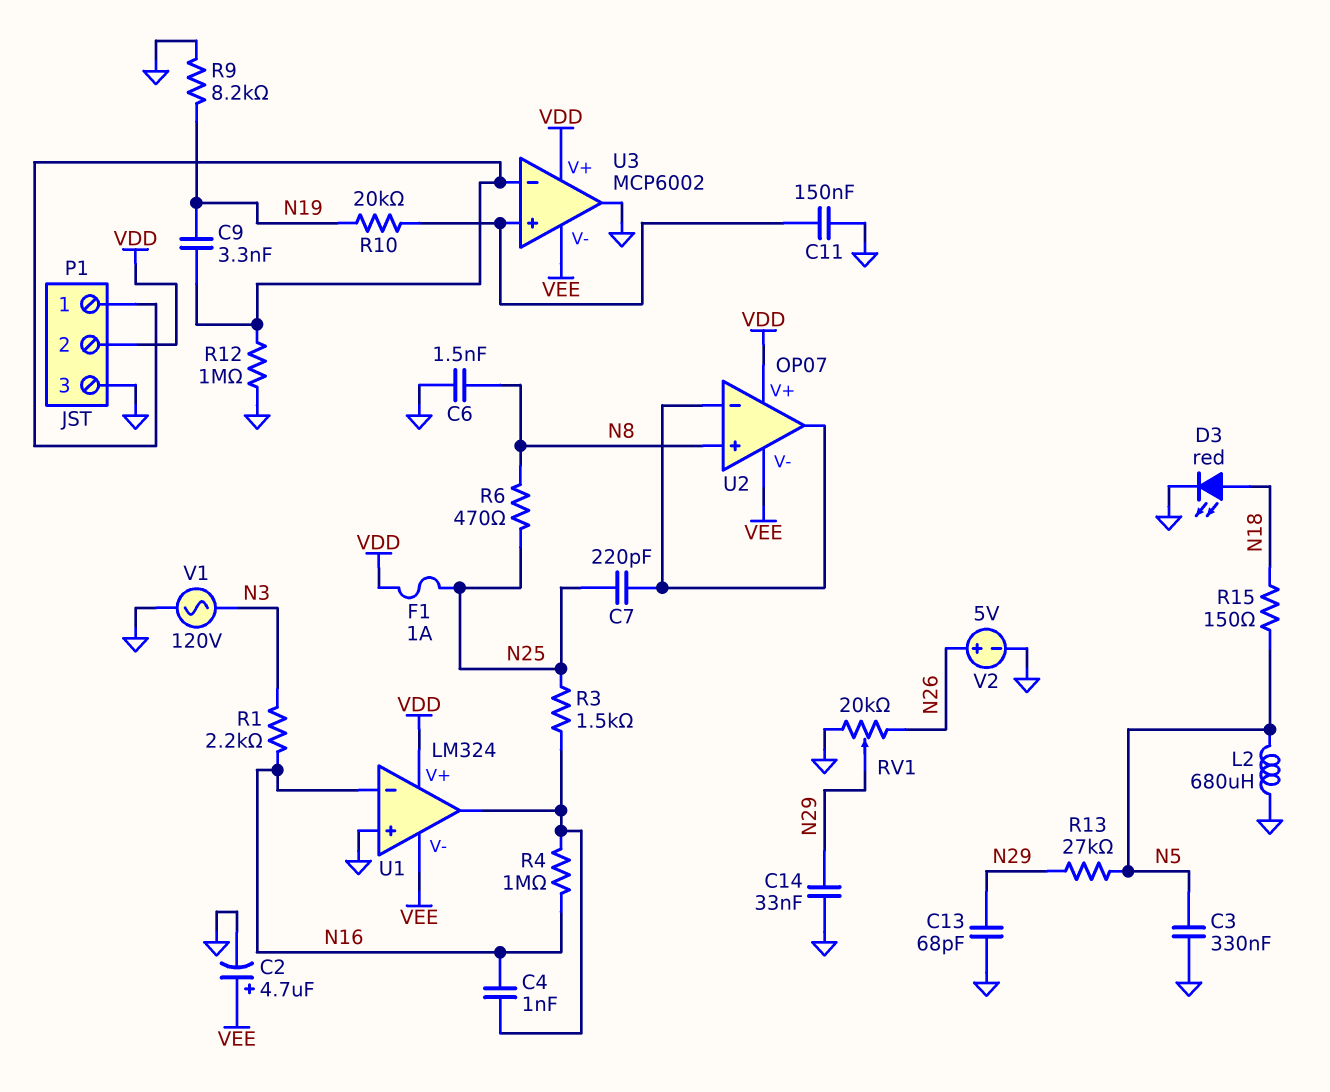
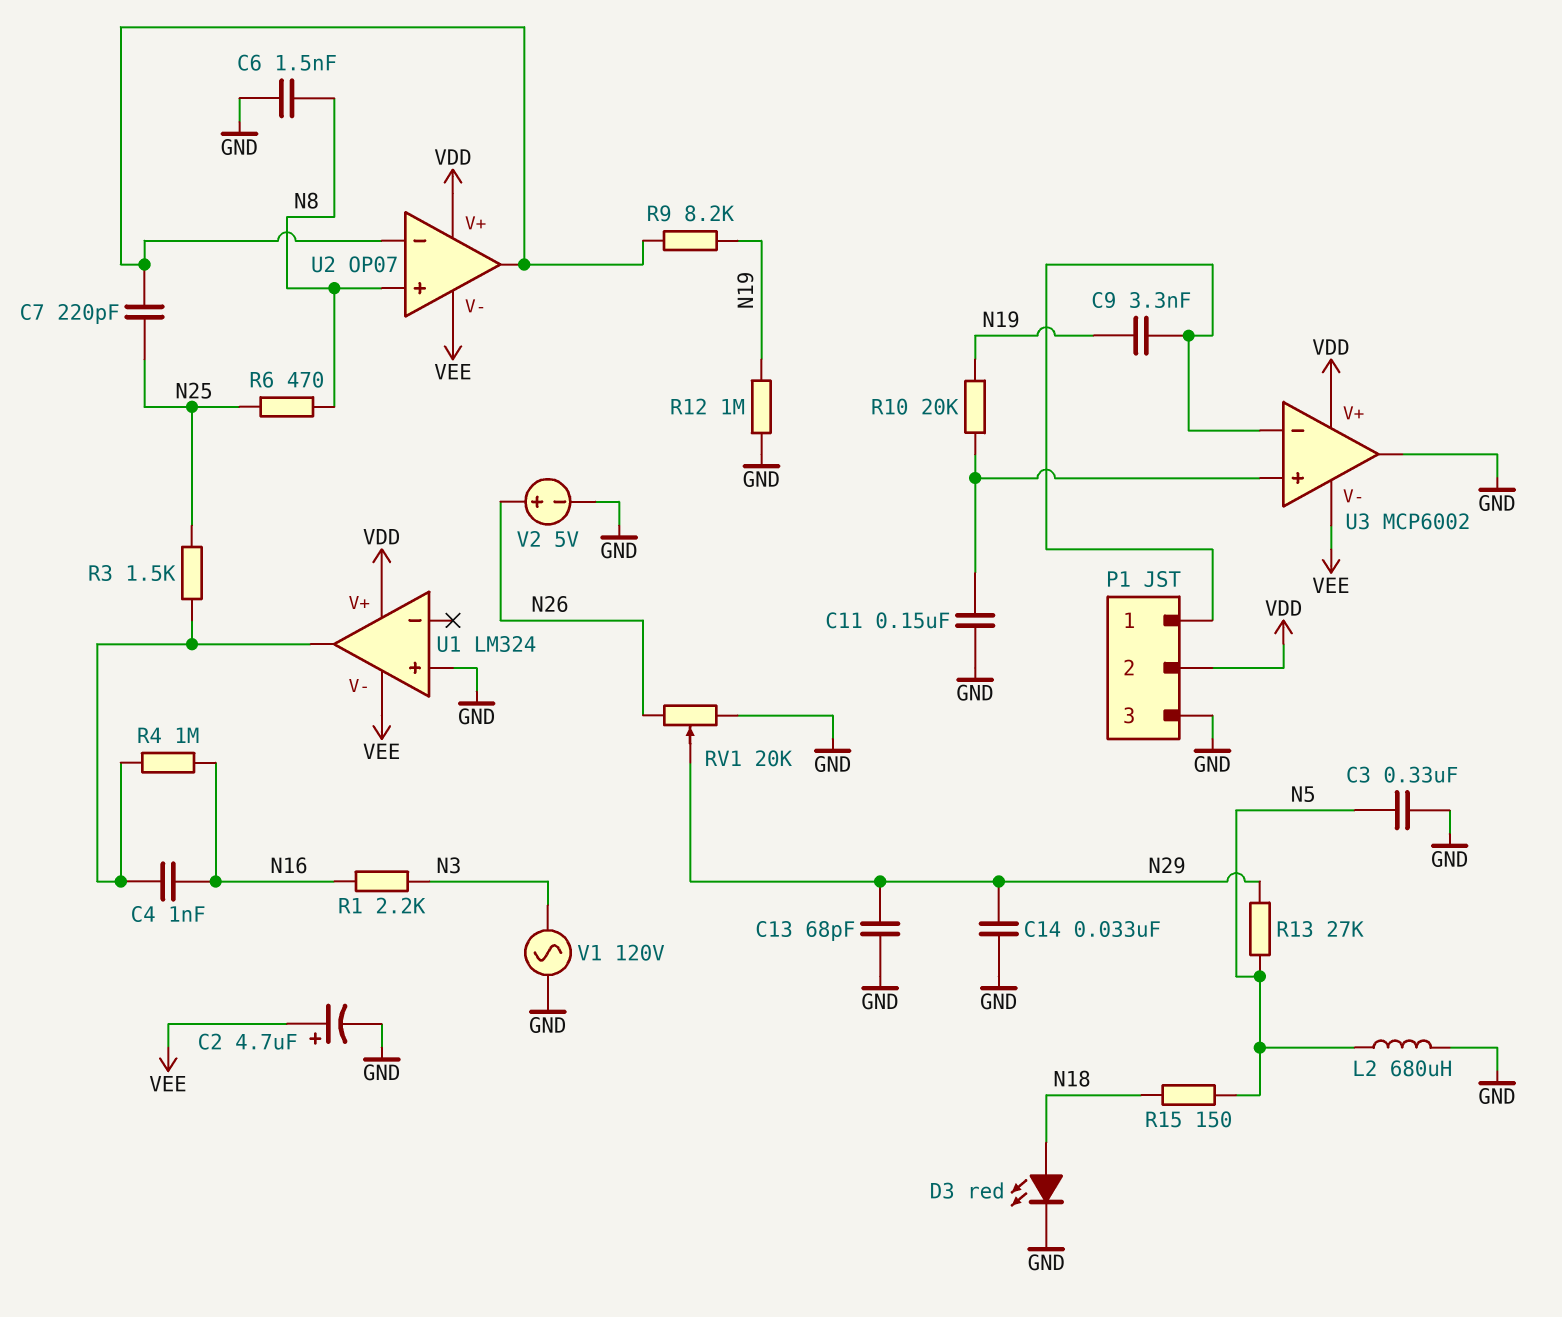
F1: 1A (N25, VDD) -> none
R9: 8.2k (GND, N19) -> 8.2k (N19, U2/in-)
R12: 1M (GND, P1/1) -> 1M (GND, N19)
U1 pin in-: N16 -> none

